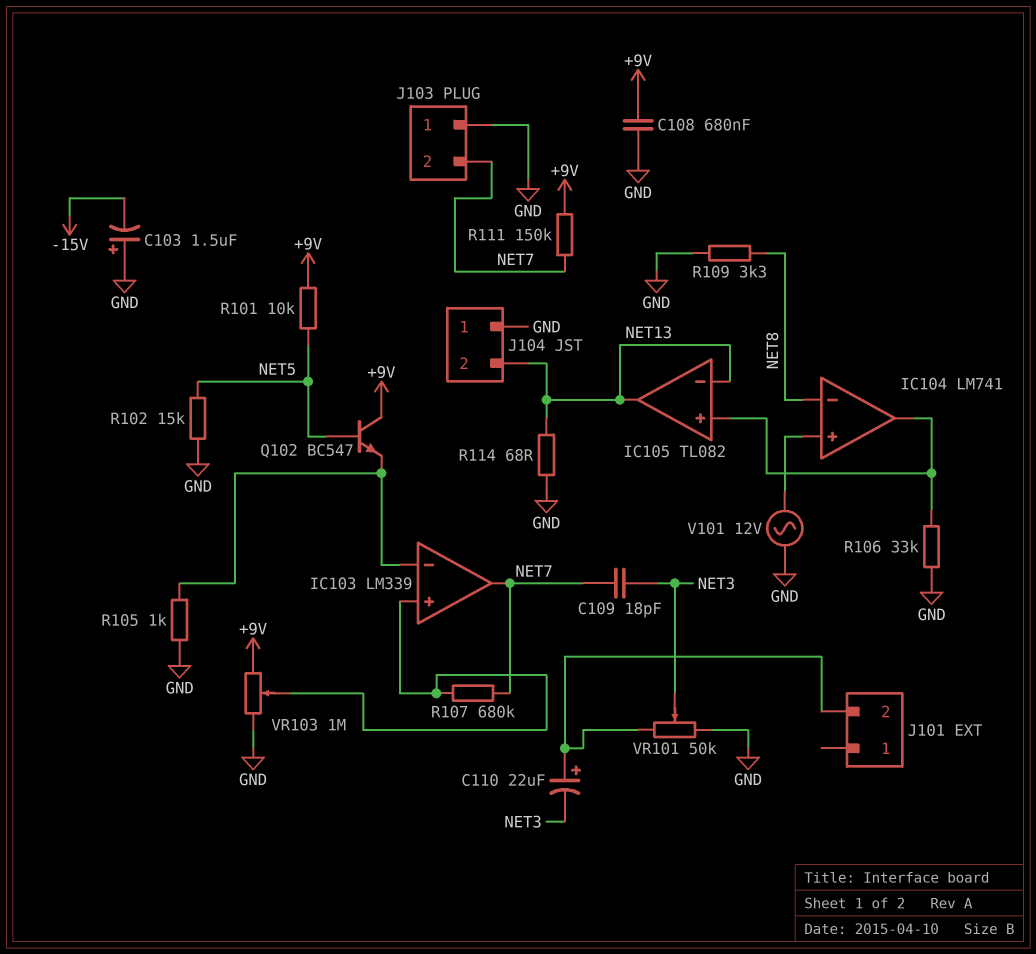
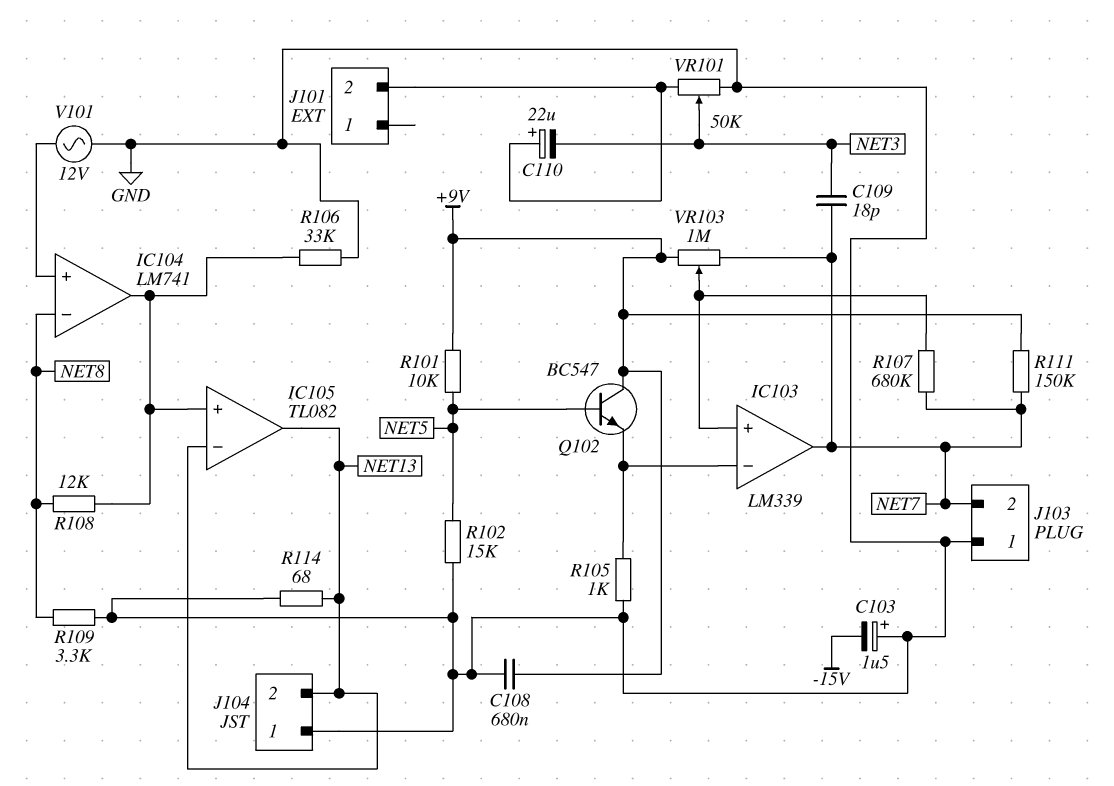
R108: none -> 12k (IC104/out, NET8)
VR103: 1M (+9V, GND, wiper IC103/in+) -> 1M (+9V, NET7, wiper IC103/in+)

